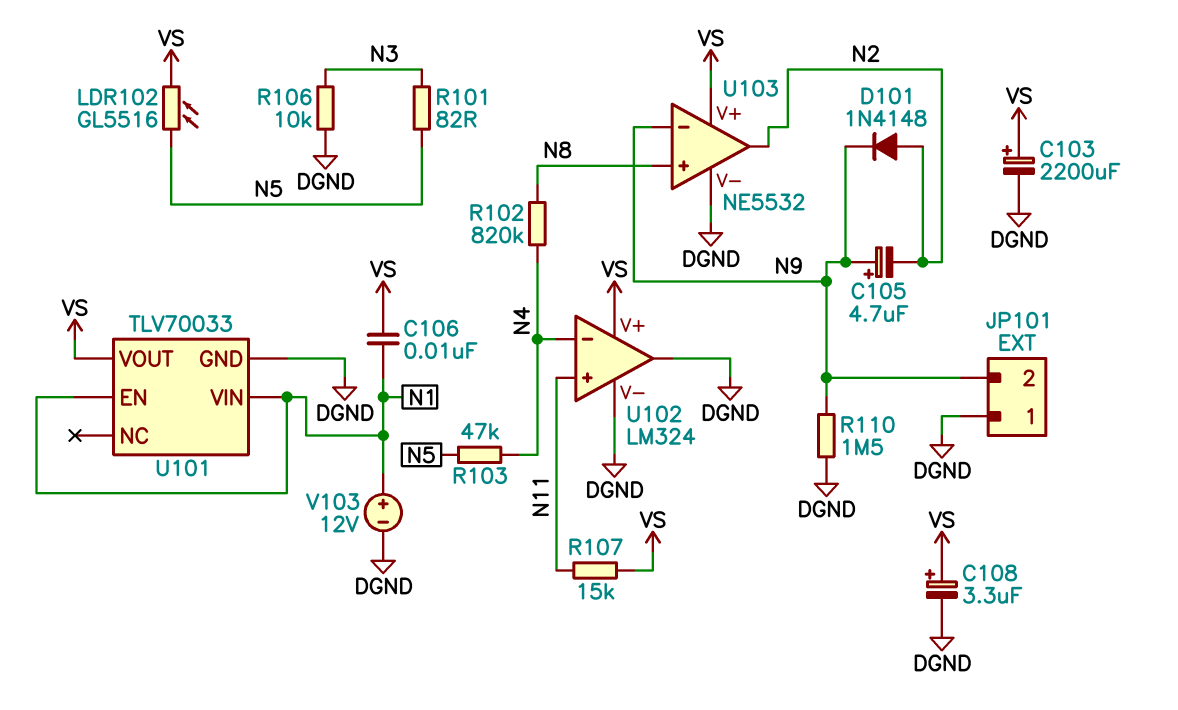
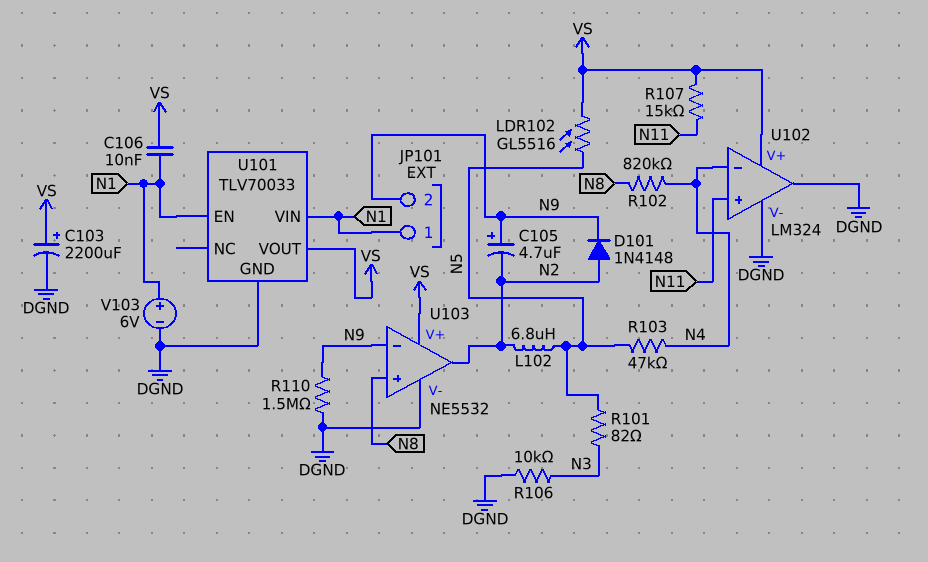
C108: 3.3uF (plus VS, minus DGND) -> none
JP101 pin 1: DGND -> N1
L102: none -> 6.8uH (N2, N5)
V103: 12V (plus N1, minus DGND) -> 6V (plus N1, minus DGND)

